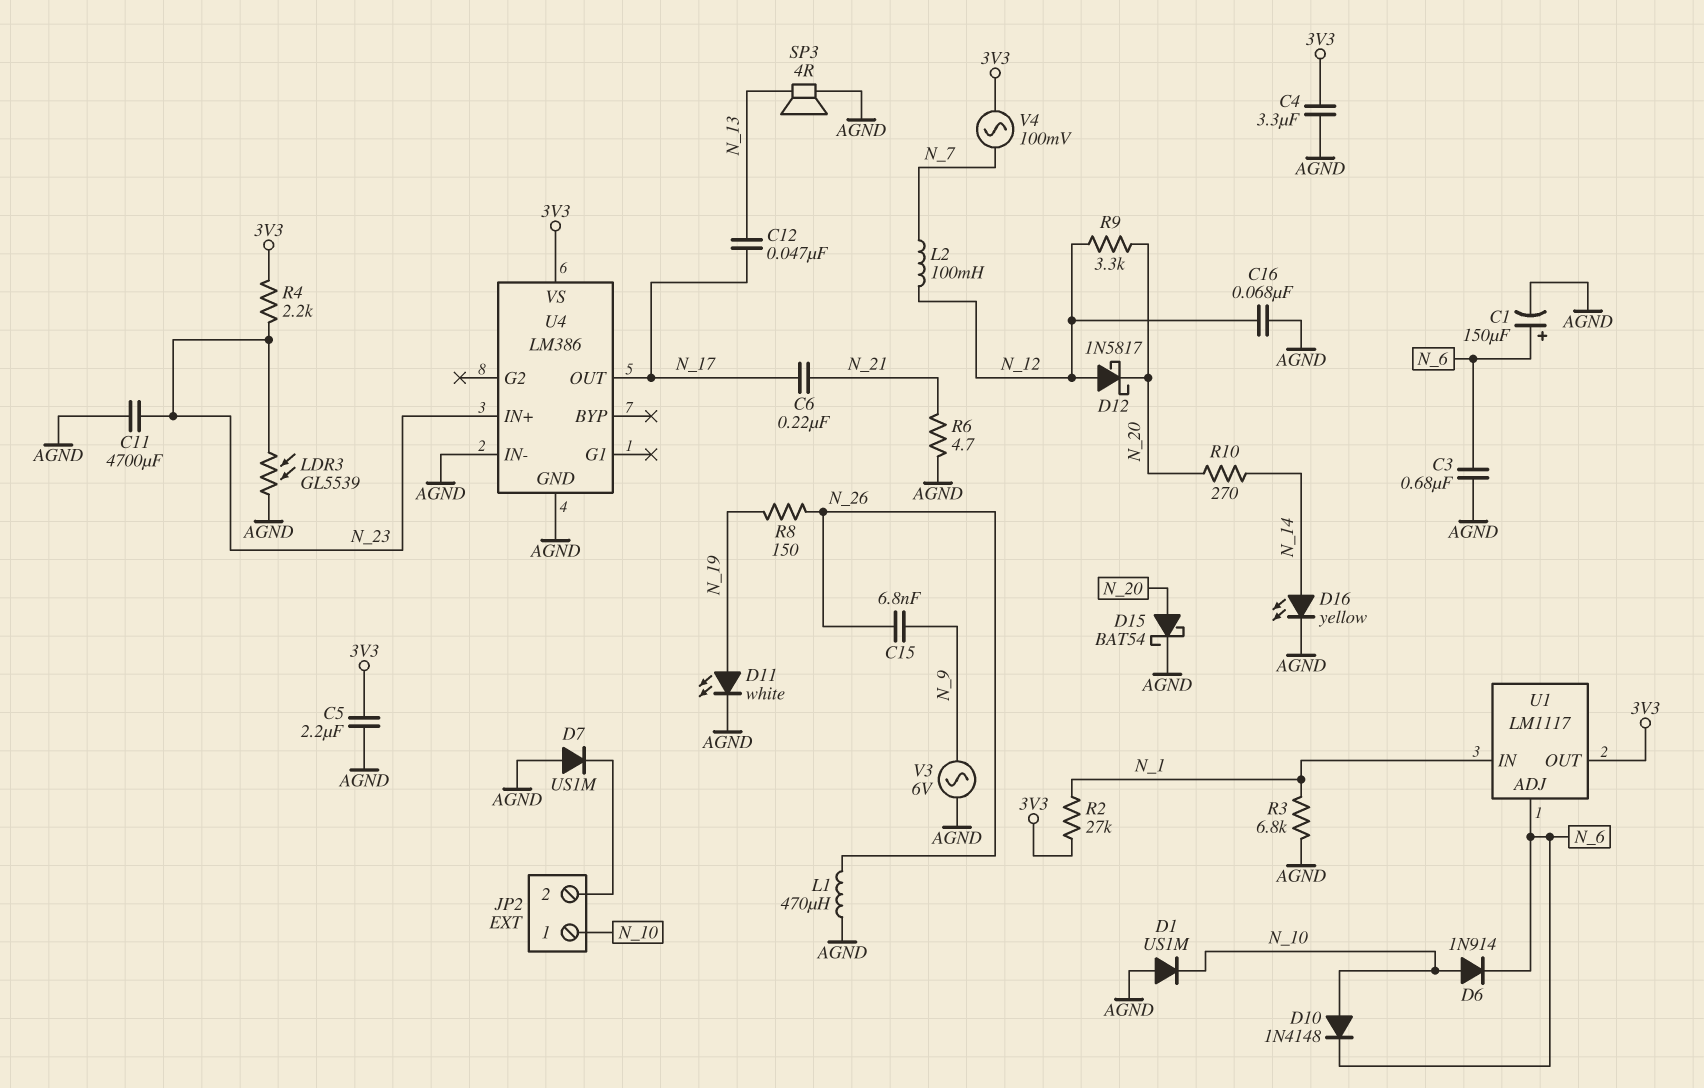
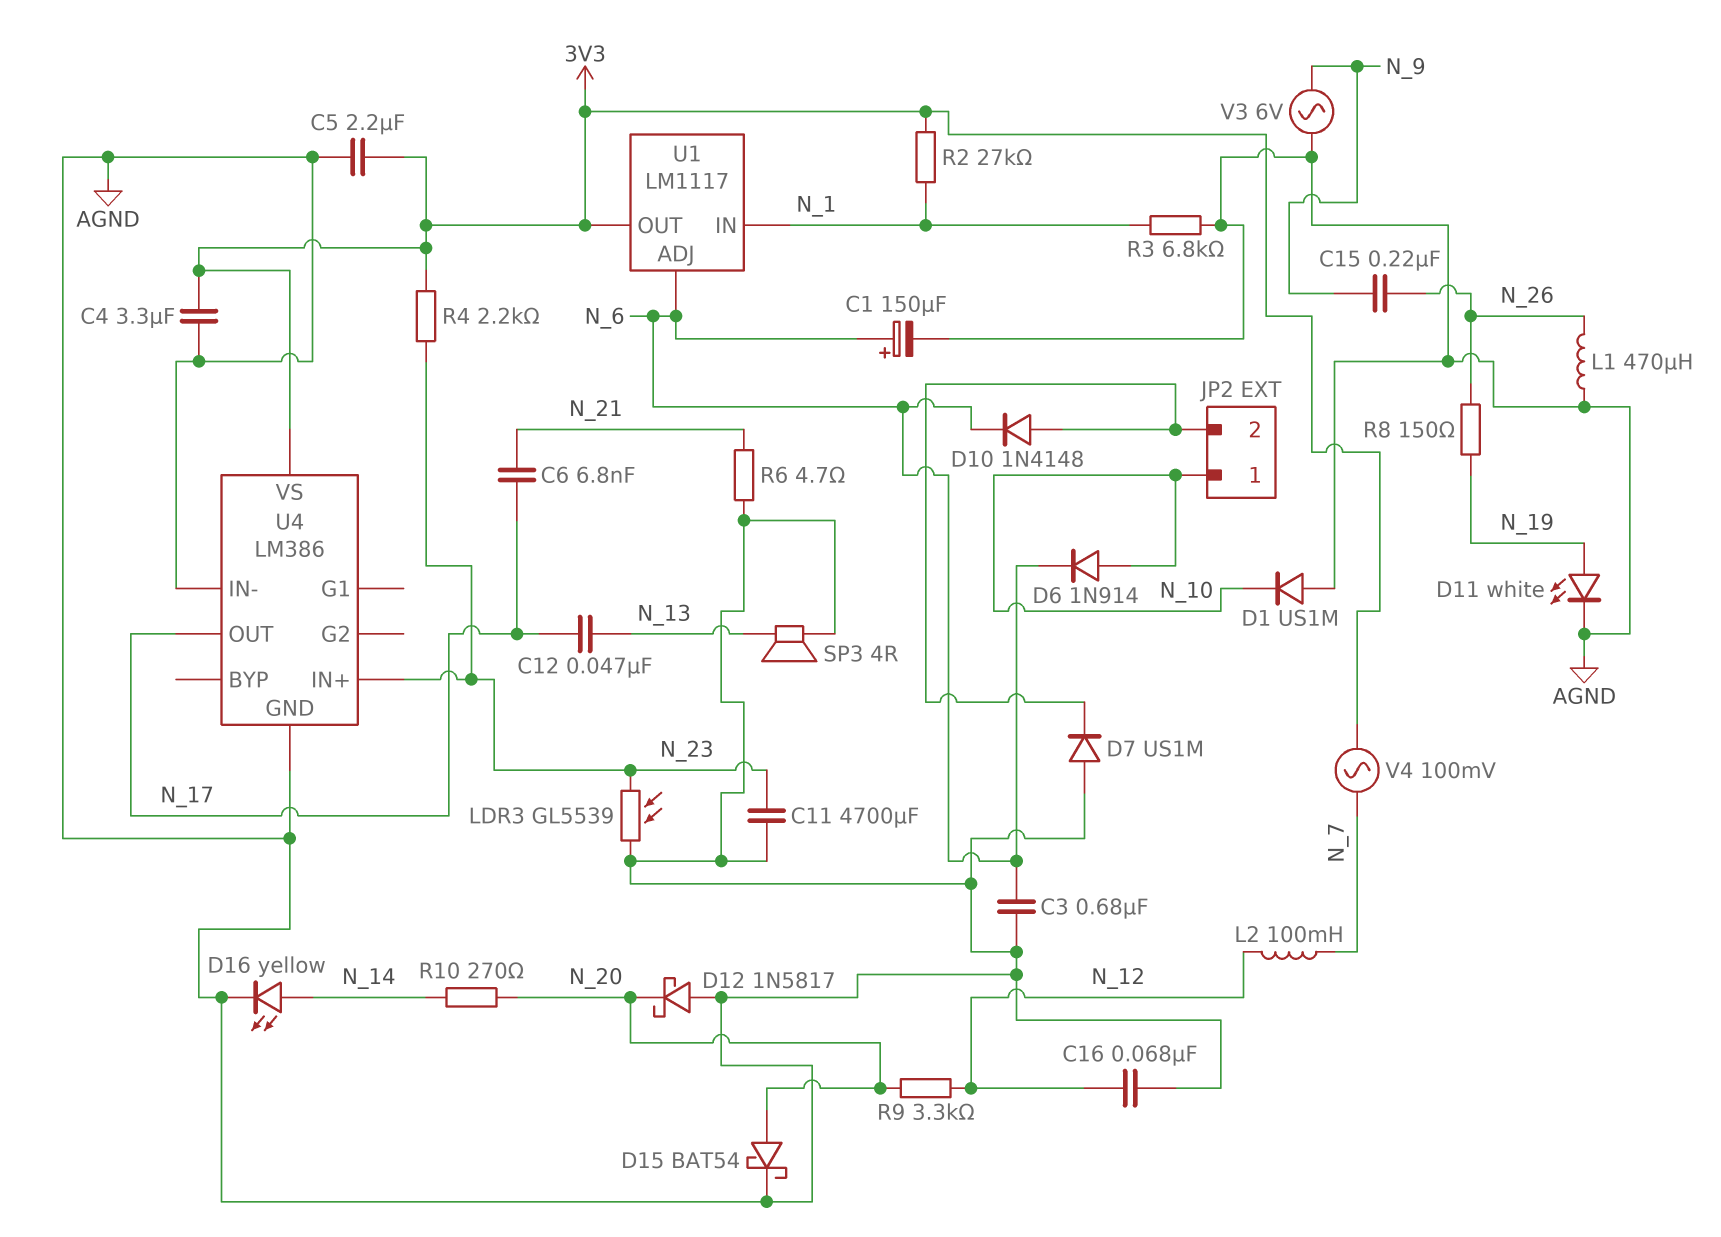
C6: 220nF (N_17, N_21) -> 6.8nF (N_17, N_21)
C15: 6.8nF (N_9, N_26) -> 220nF (N_9, N_26)
D10: diode 1N4148 (A N_10, K N_6) -> diode 1N4148 (A JP2/2, K N_6)
D12: schottky 1N5817 (A N_12, K N_20) -> schottky 1N5817 (A AGND, K N_20)

